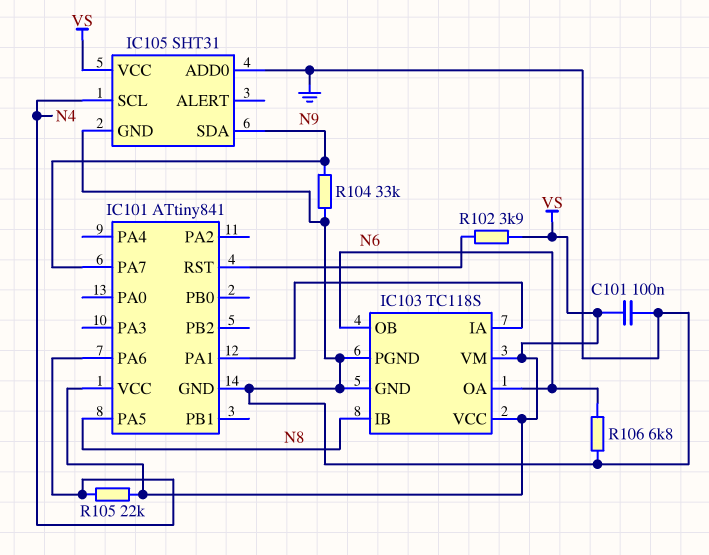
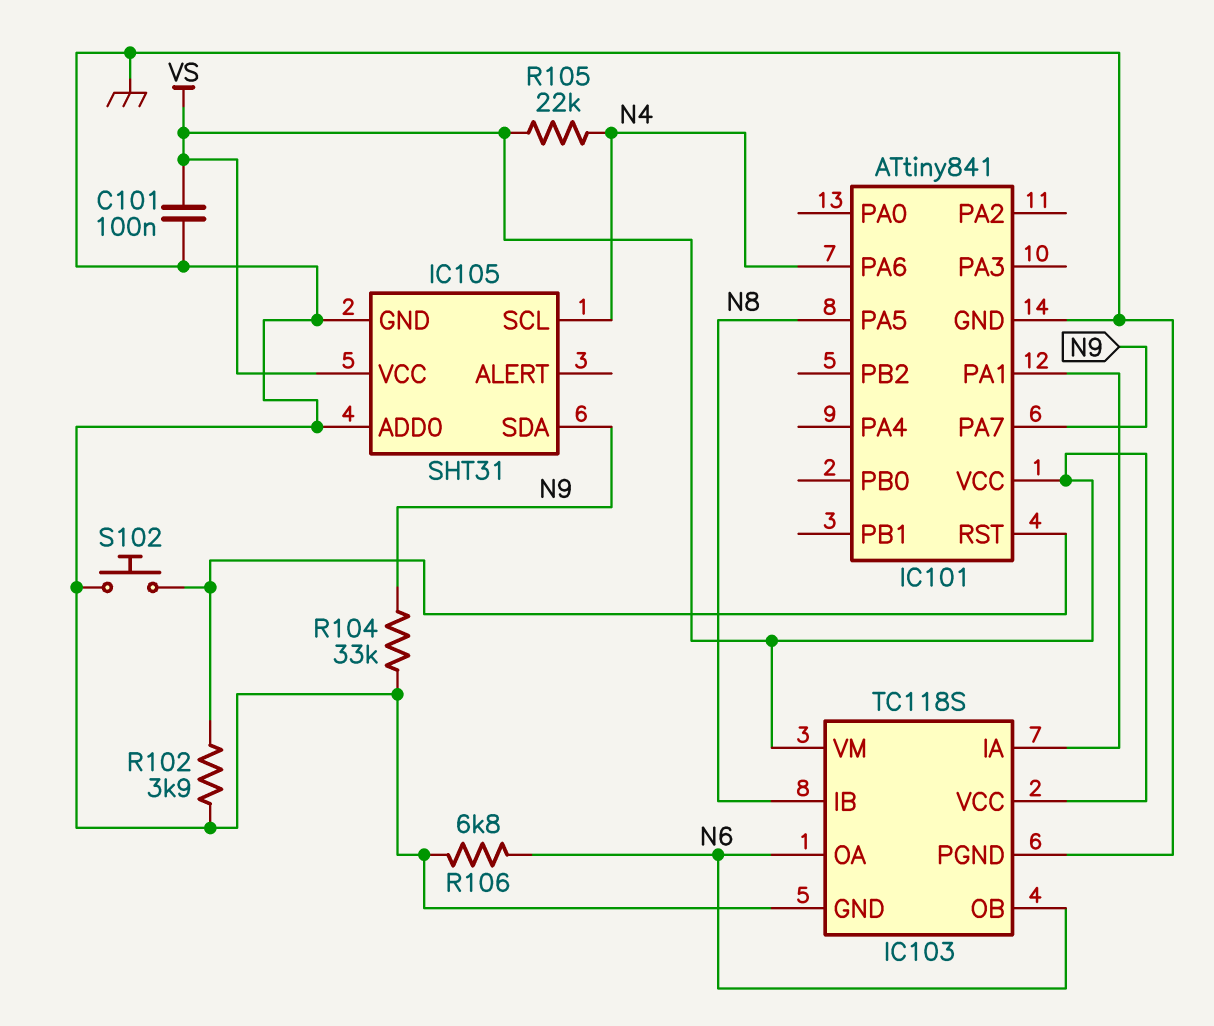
R102: 3.9k (IC101/RST, VS) -> 3.9k (GND, IC101/RST)
S102: none -> button (GND, IC101/RST)

